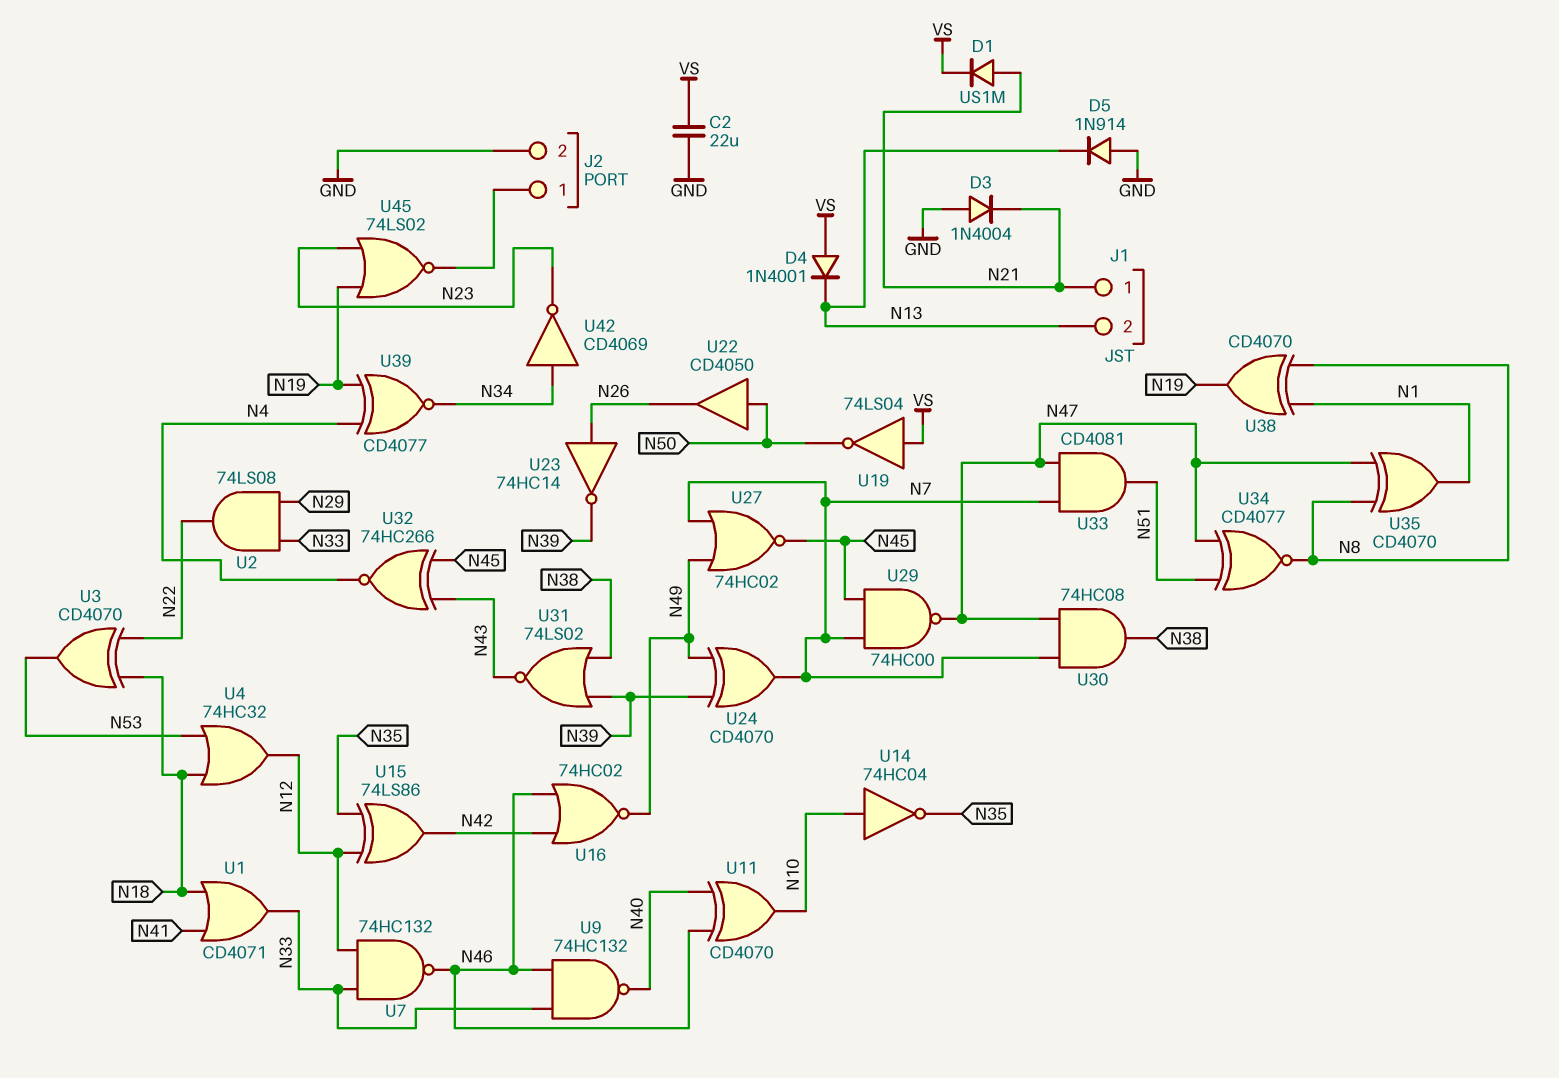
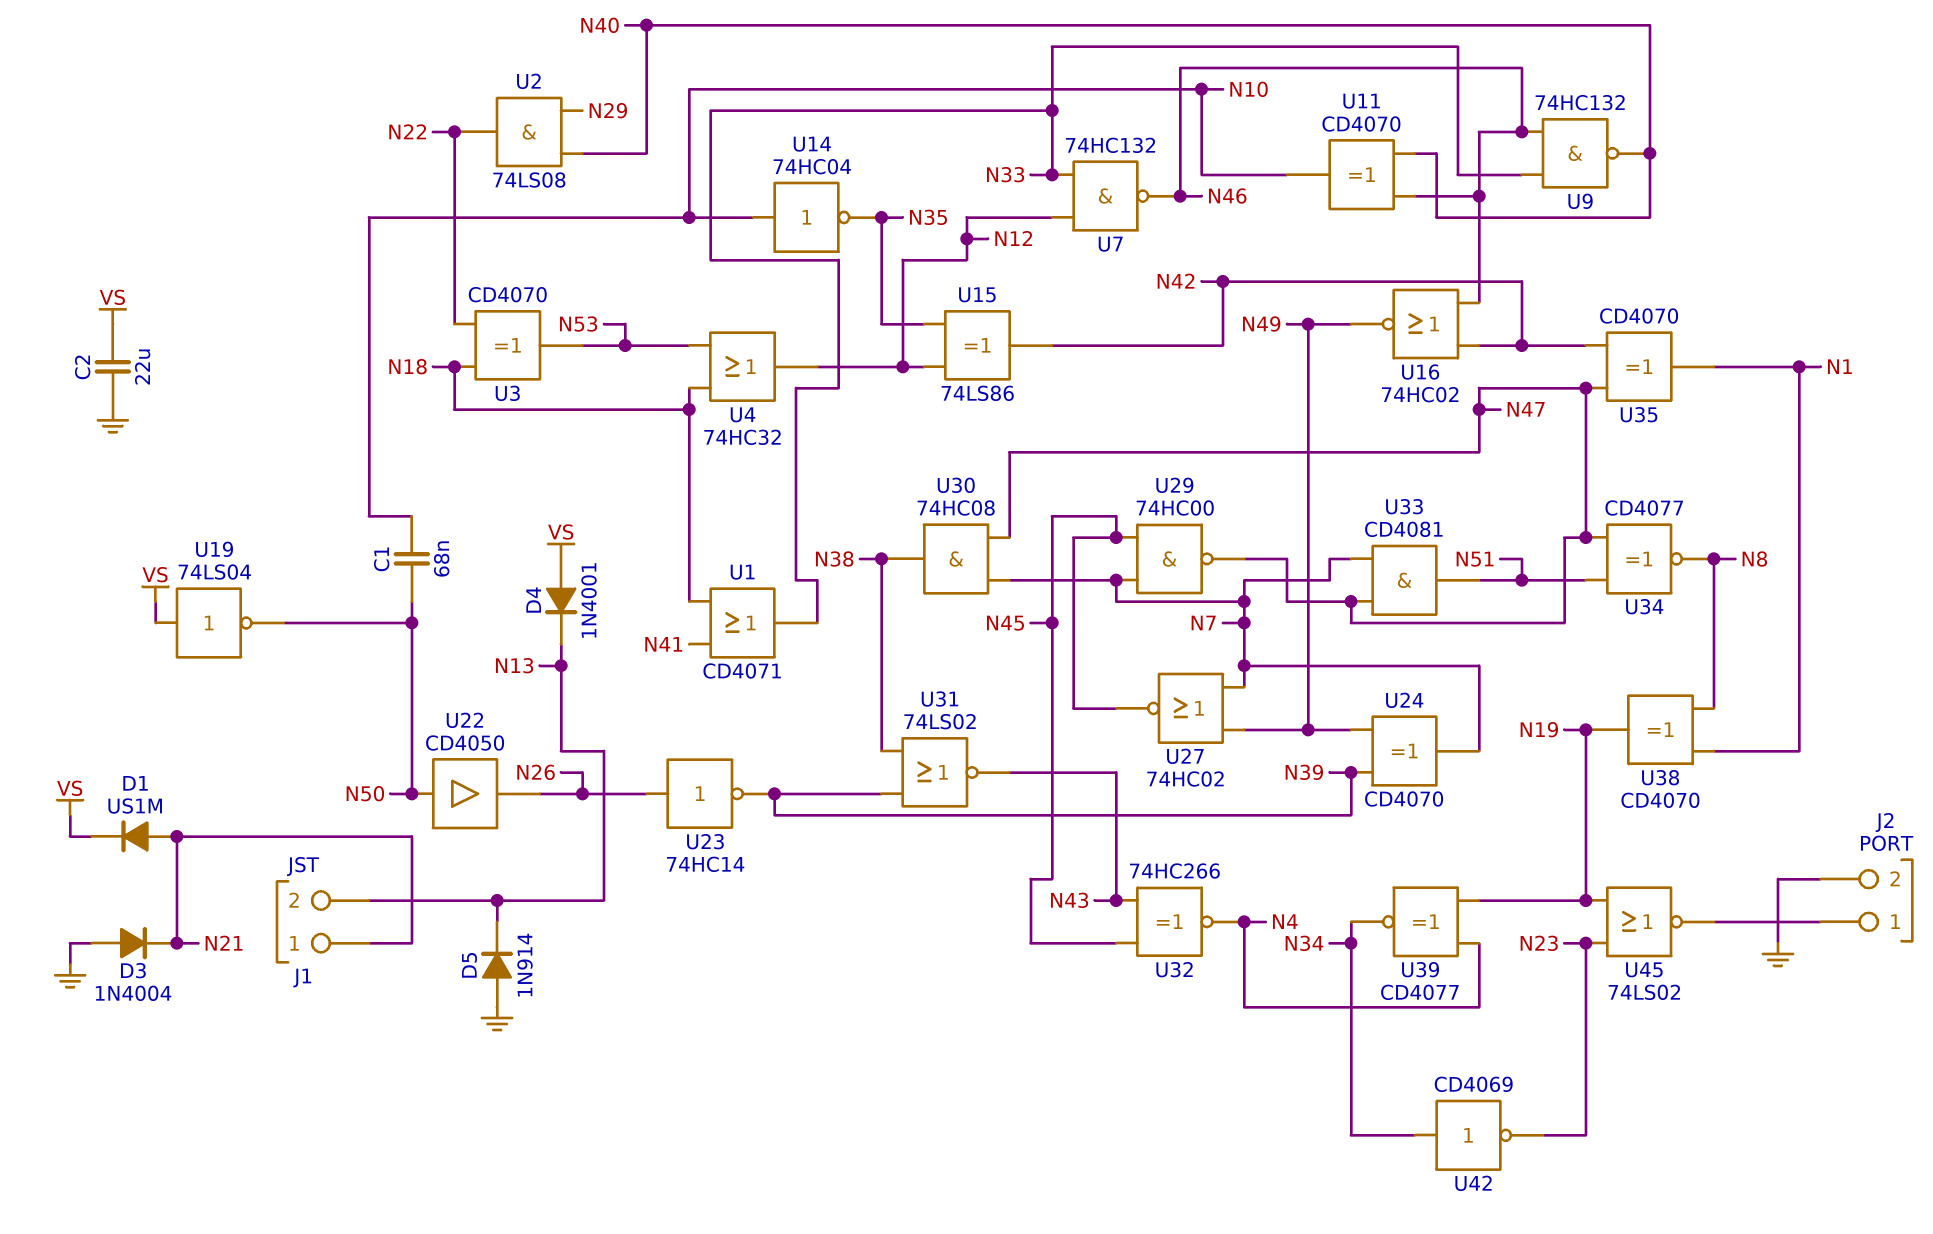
C1: none -> 68nF (N10, N50)
U2: AND 74LS08 (in N29, in N33, out N22) -> AND 74LS08 (in N29, in N40, out N22)
U35: XOR CD4070 (in N8, in N47, out N1) -> XOR CD4070 (in N42, in N47, out N1)

